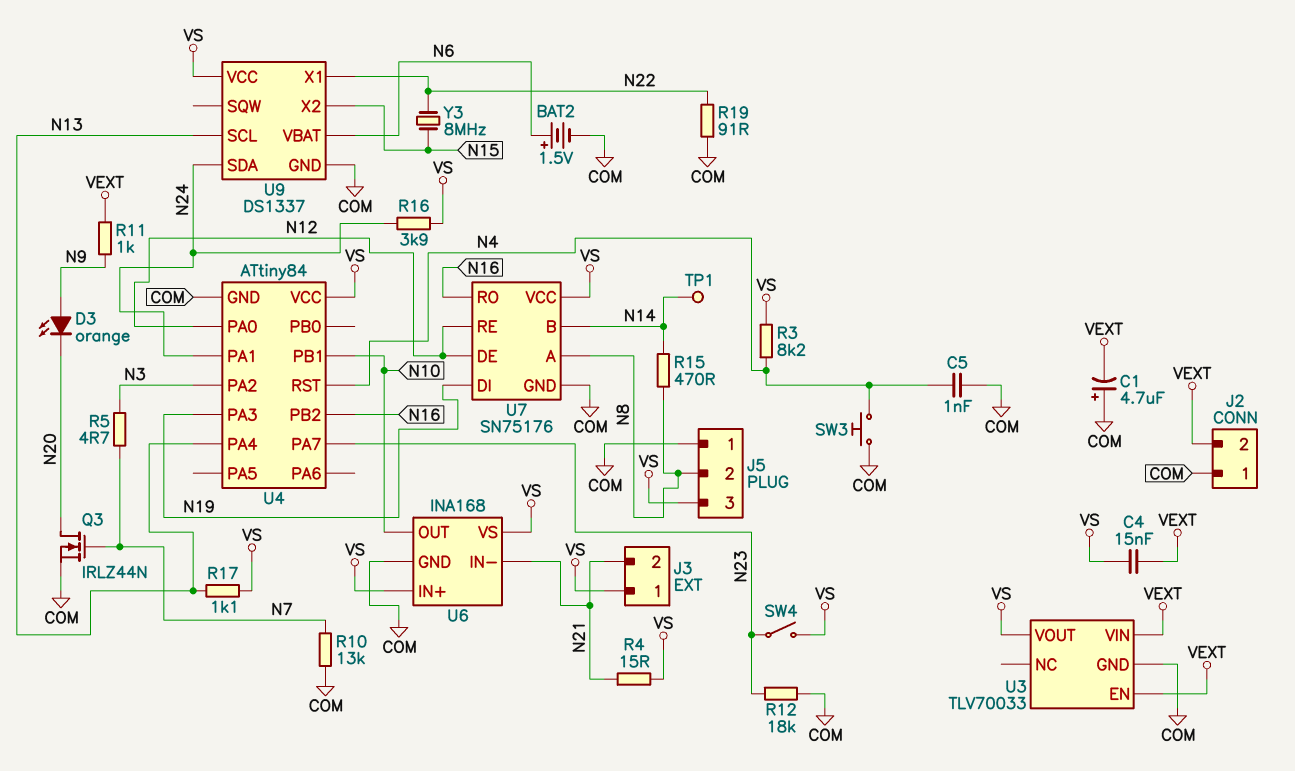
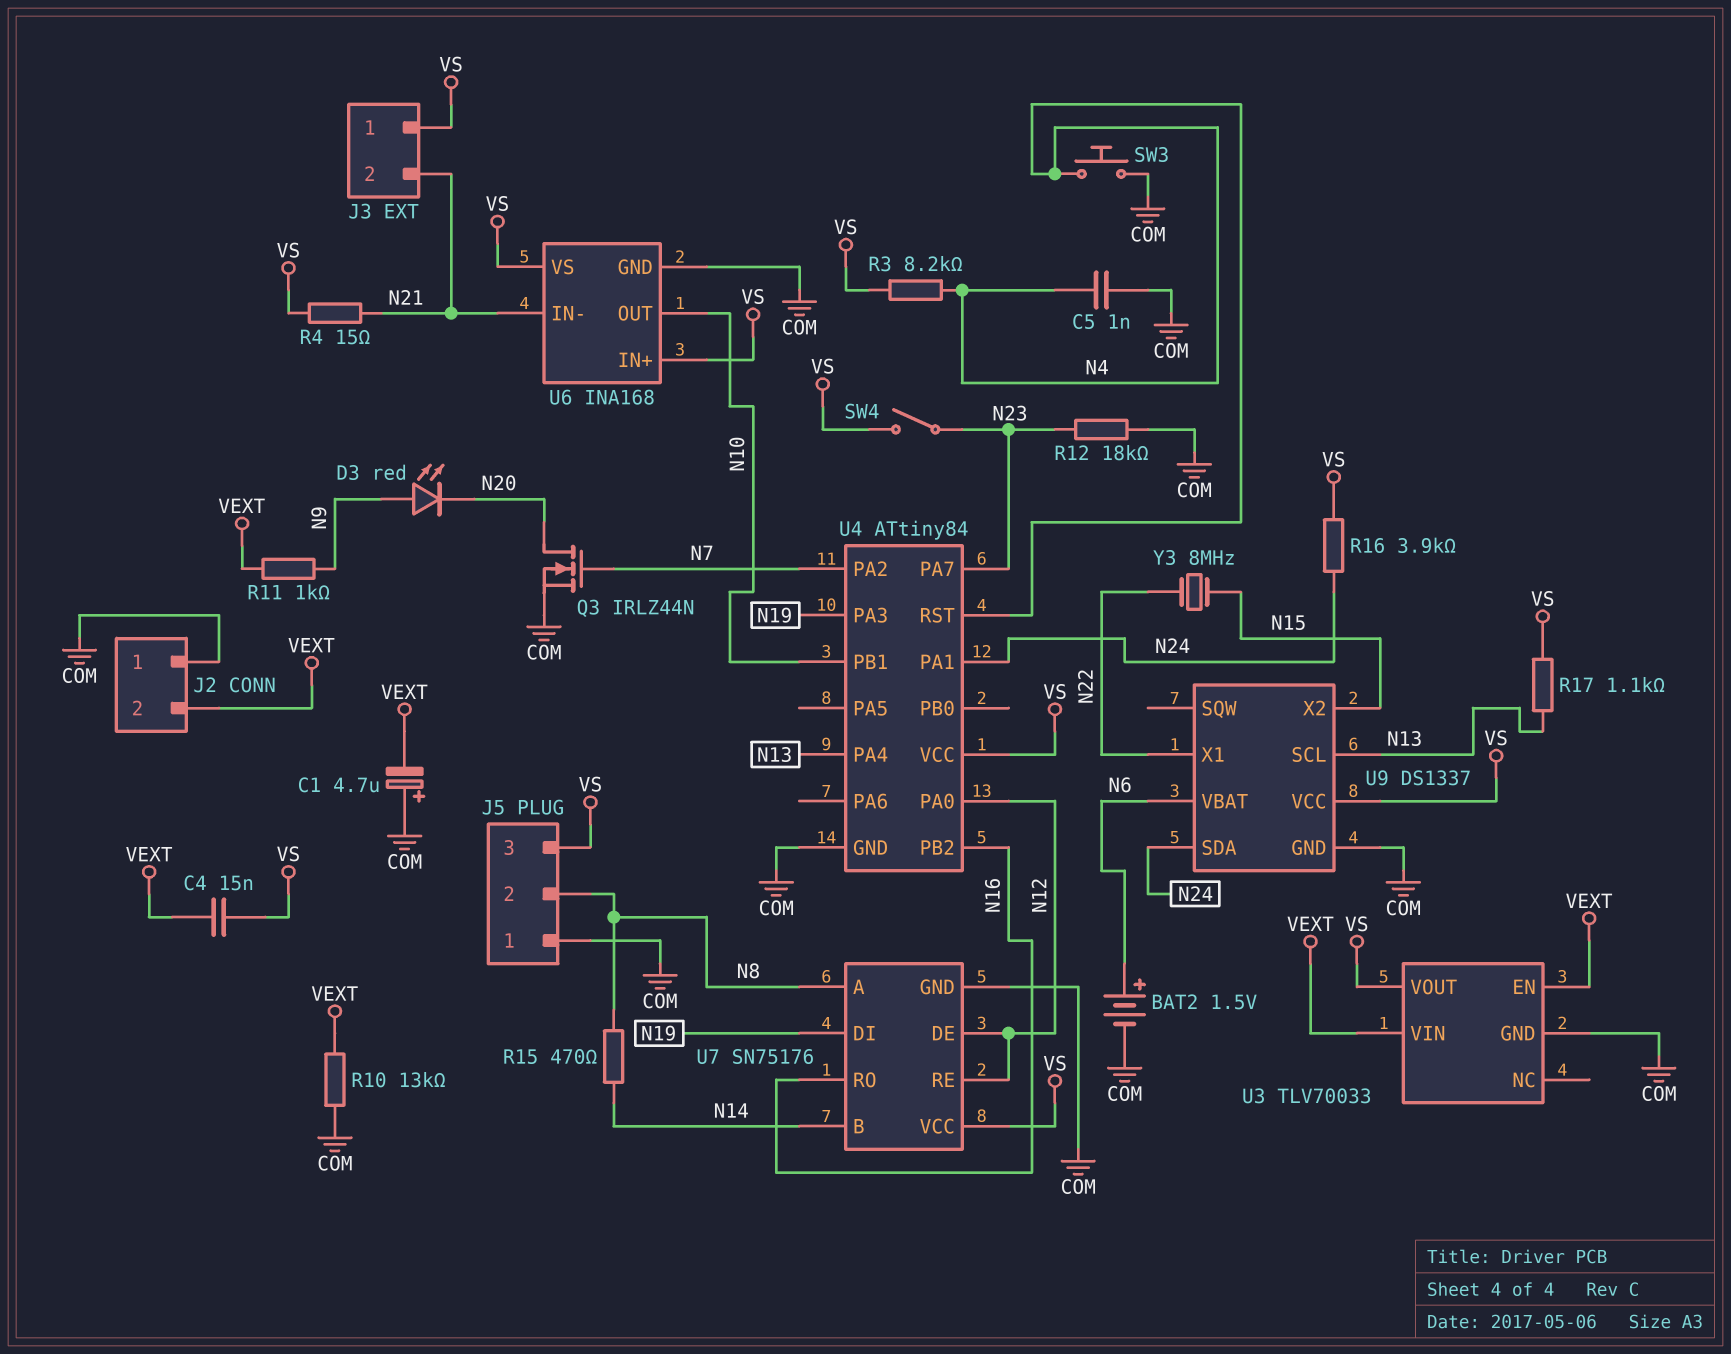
D3: LED orange (A N9, K N20) -> LED red (A N9, K N20)
R5: 4.7 (N3, N7) -> none
R10: 13k (COM, N7) -> 13k (COM, VEXT)
R19: 91 (COM, N22) -> none
TP1: test point (N14) -> none
U4 pin PA2: N3 -> N7

